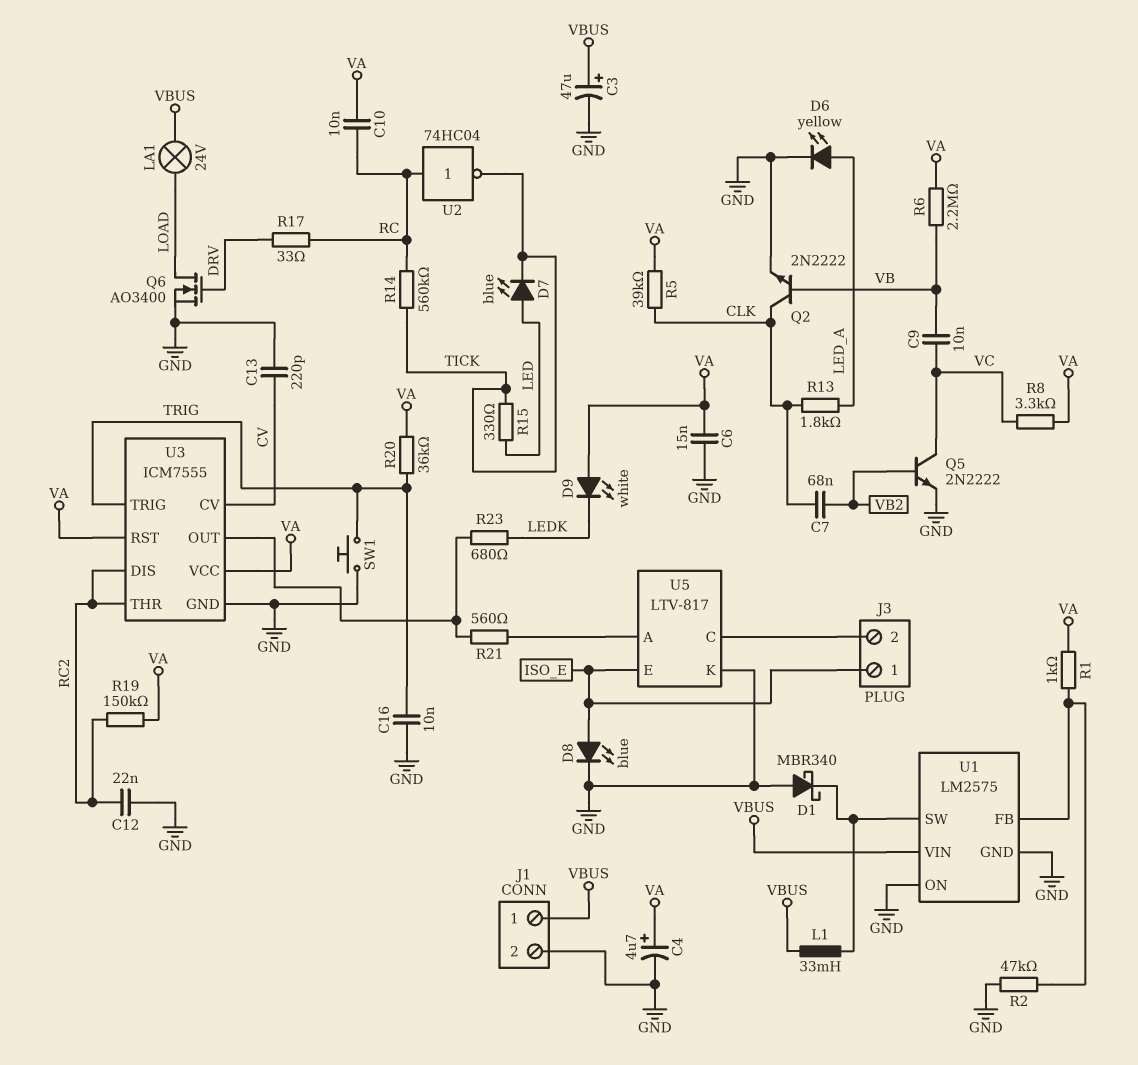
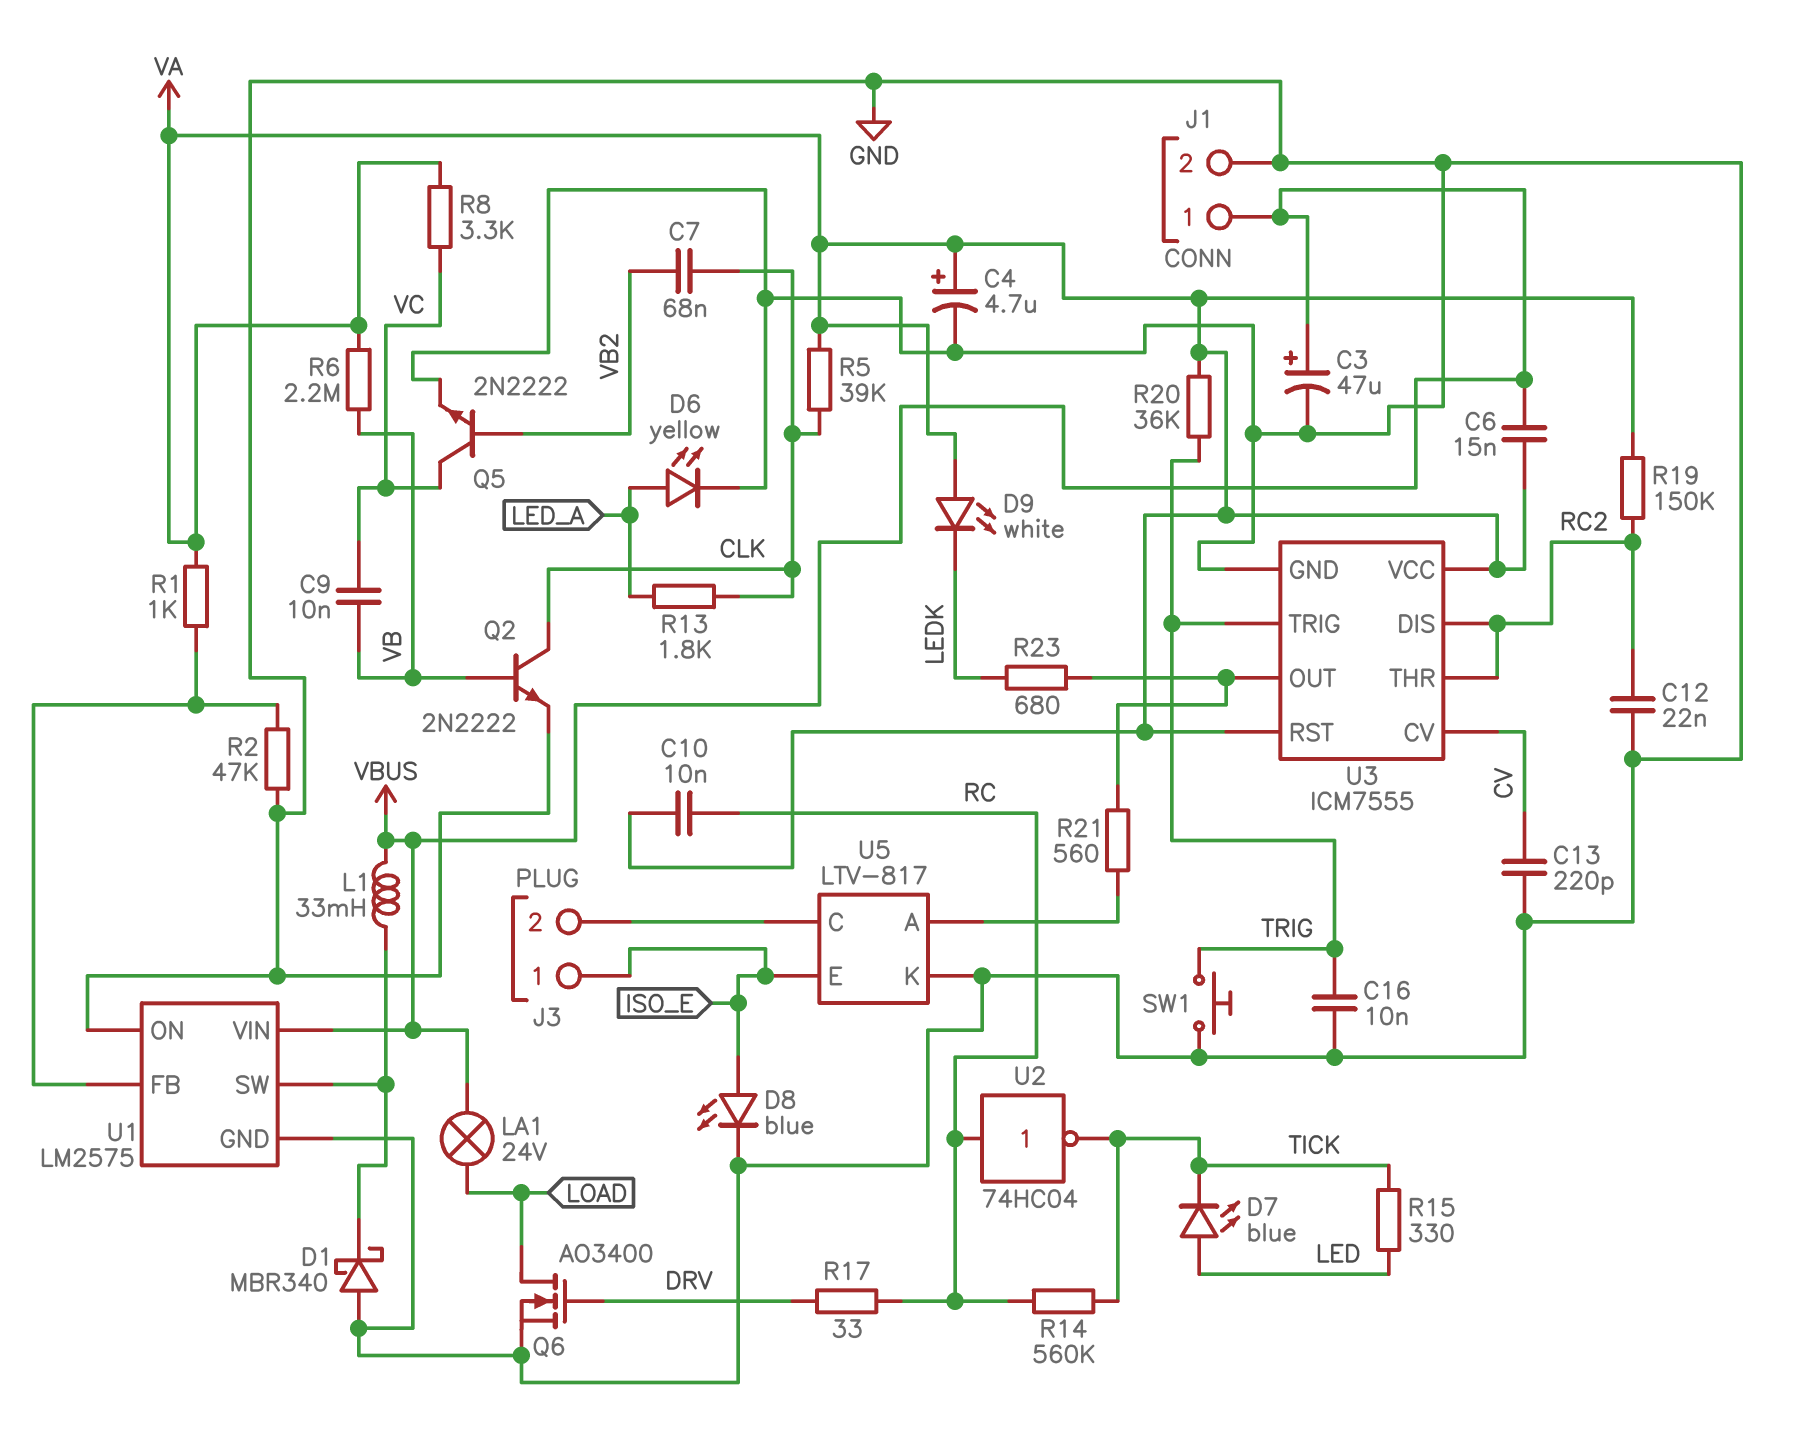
C6: 15nF (GND, VA) -> 15nF (VA, VBUS)

